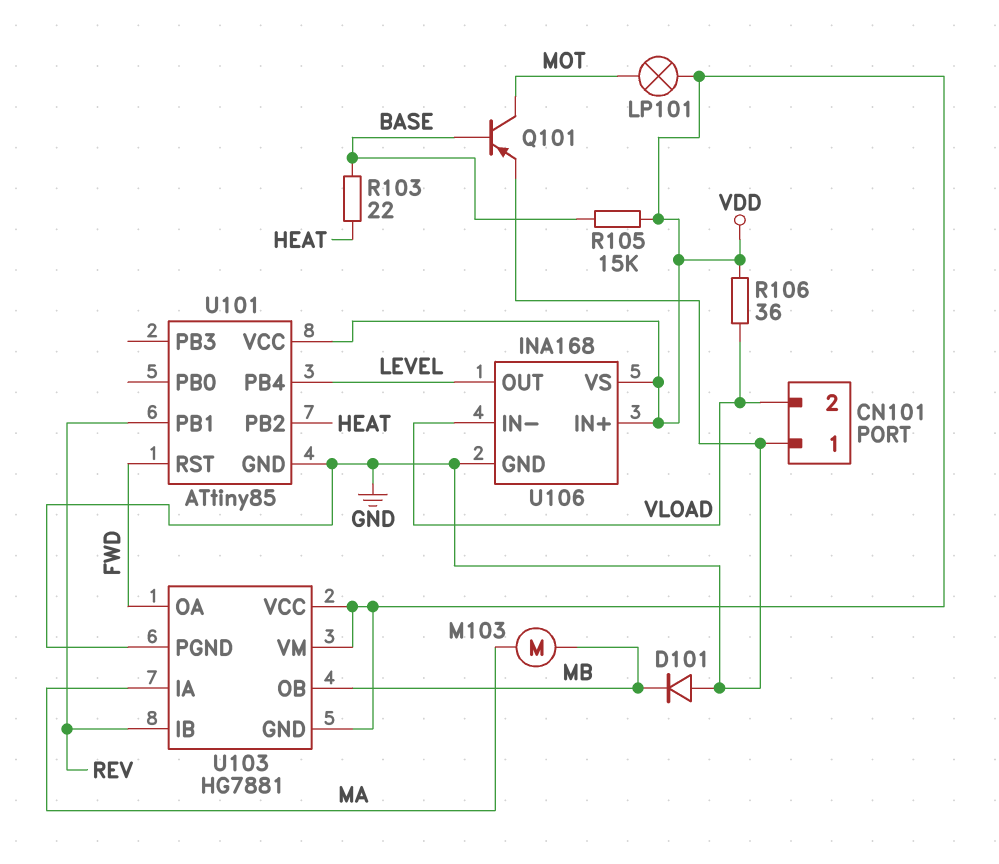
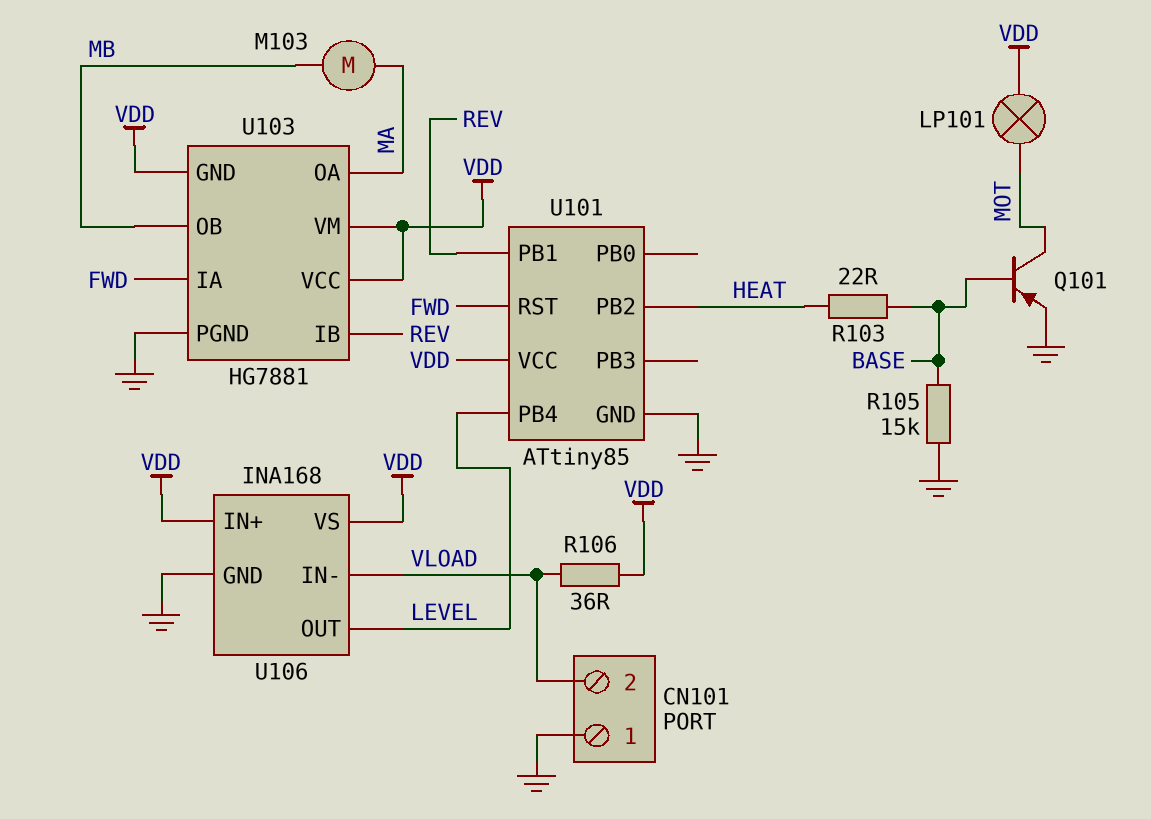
D101: diode (A GND, K MB) -> none
R105: 15k (BASE, VDD) -> 15k (BASE, GND)
U103 pin IA: MA -> FWD
U103 pin OA: FWD -> MA

